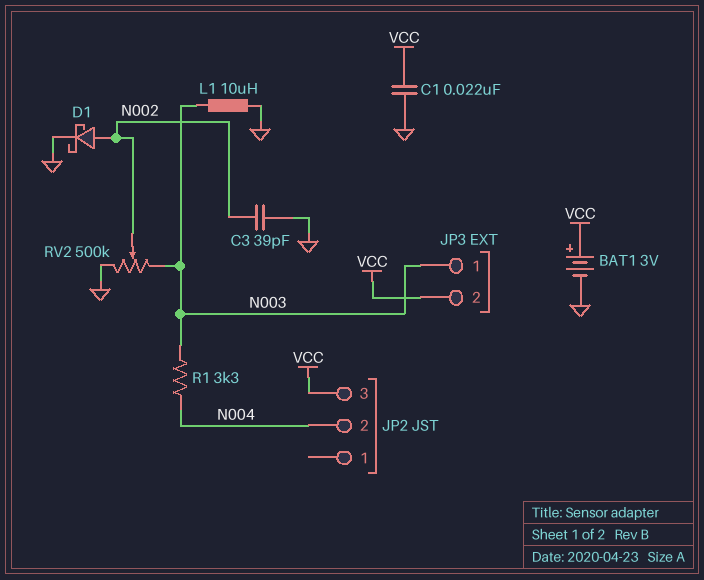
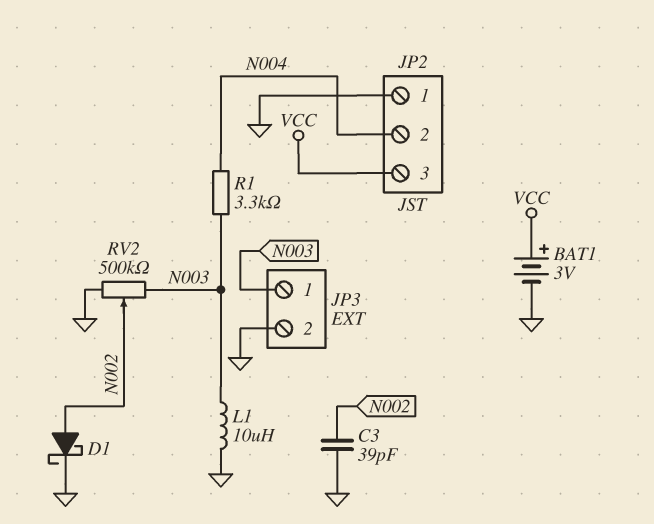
C1: 22nF (GND, VCC) -> none
JP2 pin 1: none -> GND
JP3 pin 2: VCC -> GND

